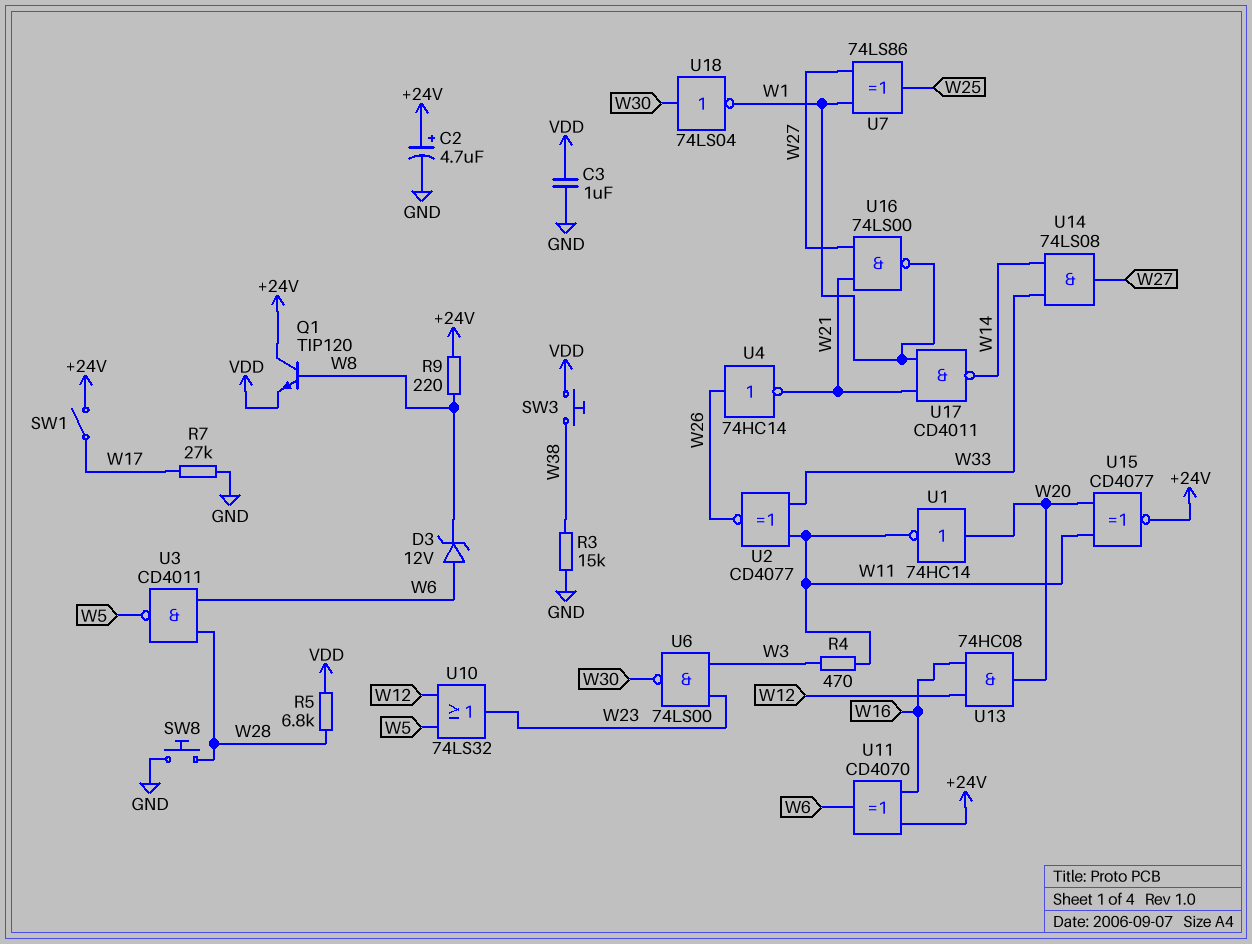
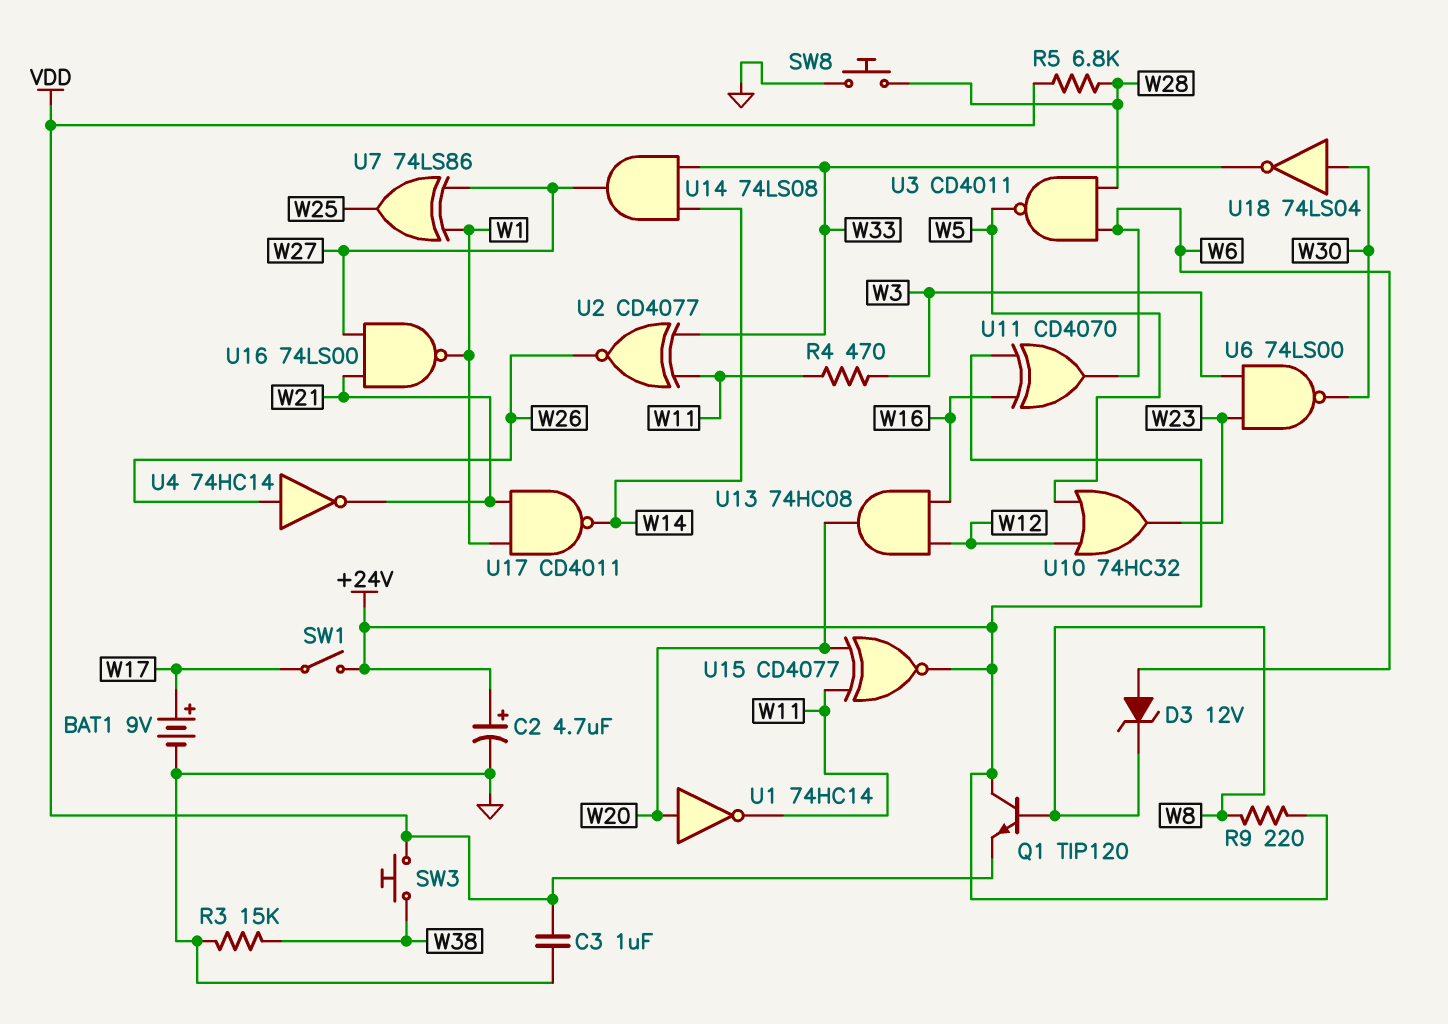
BAT1: none -> 9V (plus W17, minus GND)
R7: 27k (GND, W17) -> none
U10: OR 74LS32 (in W5, in W12, out W23) -> OR 74HC32 (in W5, in W12, out W23)
U18: NOT 74LS04 (in W30, out W1) -> NOT 74LS04 (in W30, out W33)

